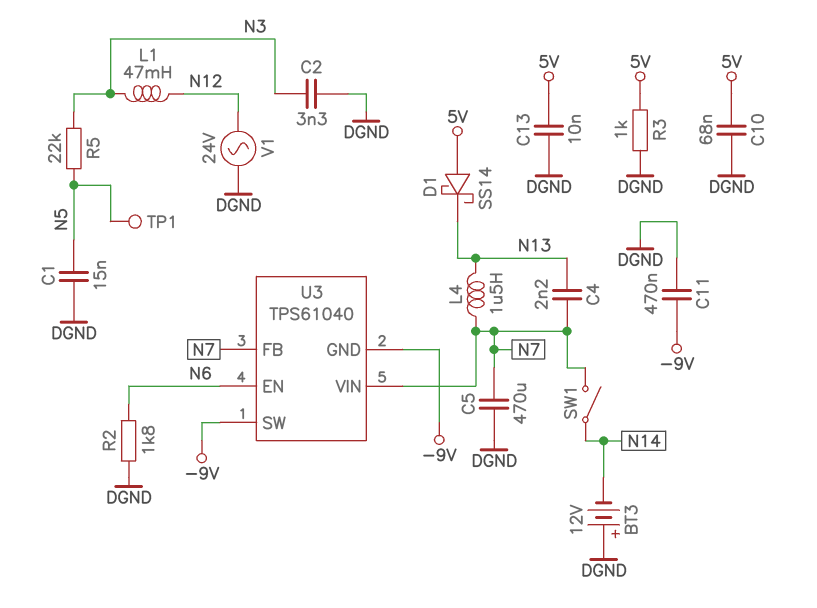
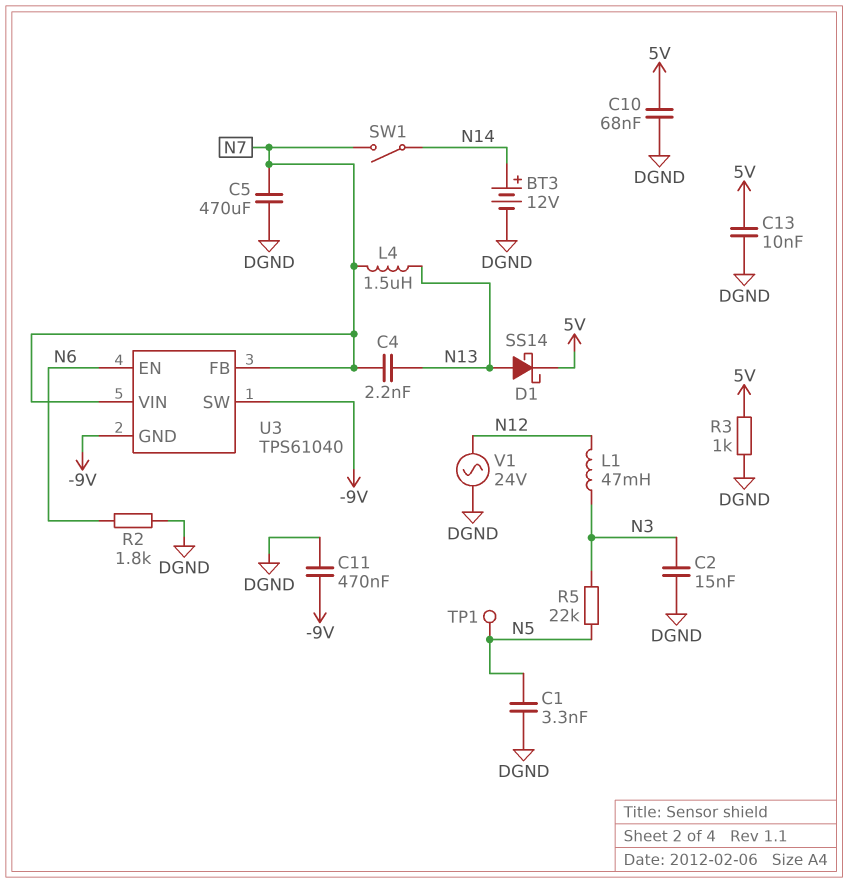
BT3: 12V (plus DGND, minus N14) -> 12V (plus N14, minus DGND)
C1: 15nF (DGND, N5) -> 3.3nF (DGND, N5)
C2: 3.3nF (DGND, N3) -> 15nF (DGND, N3)
D1: schottky SS14 (A 5V, K N13) -> schottky SS14 (A N13, K 5V)

